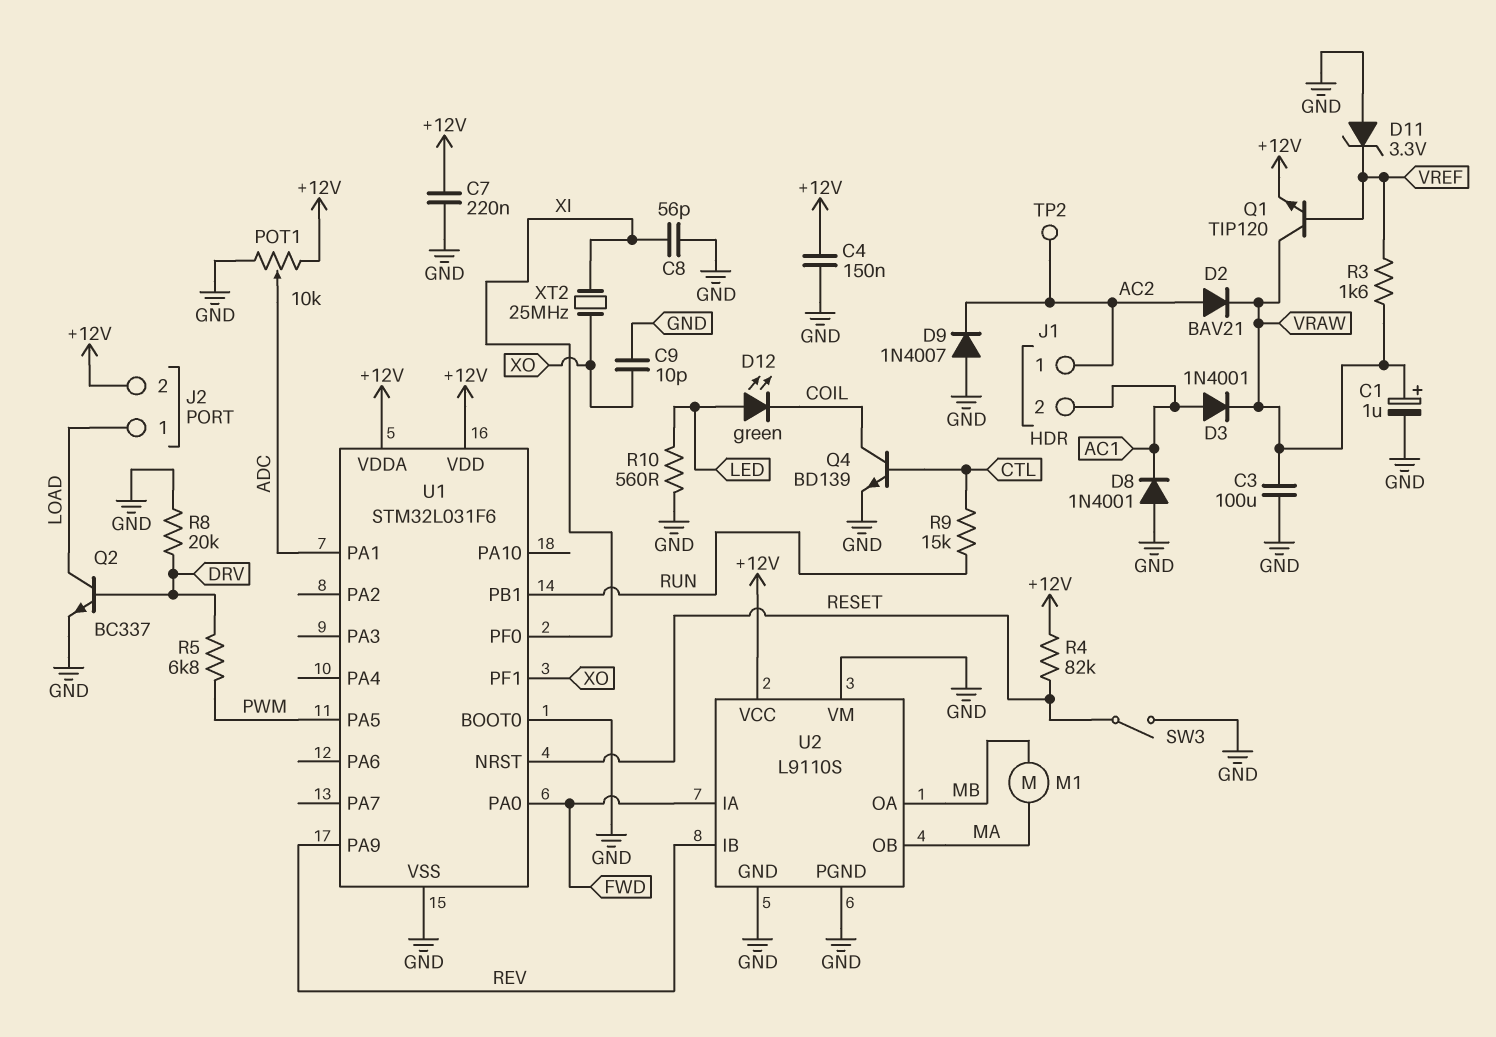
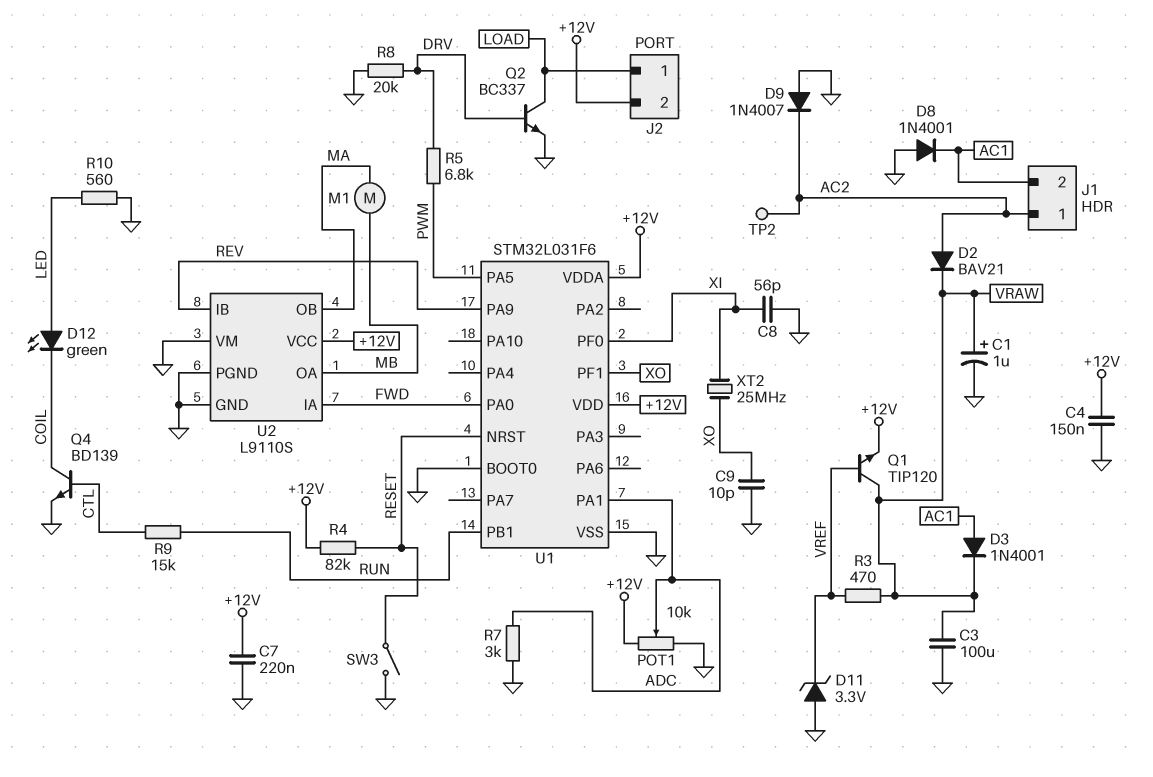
R3: 1.6k (VRAW, VREF) -> 470 (VRAW, VREF)
R7: none -> 3k (ADC, GND)

